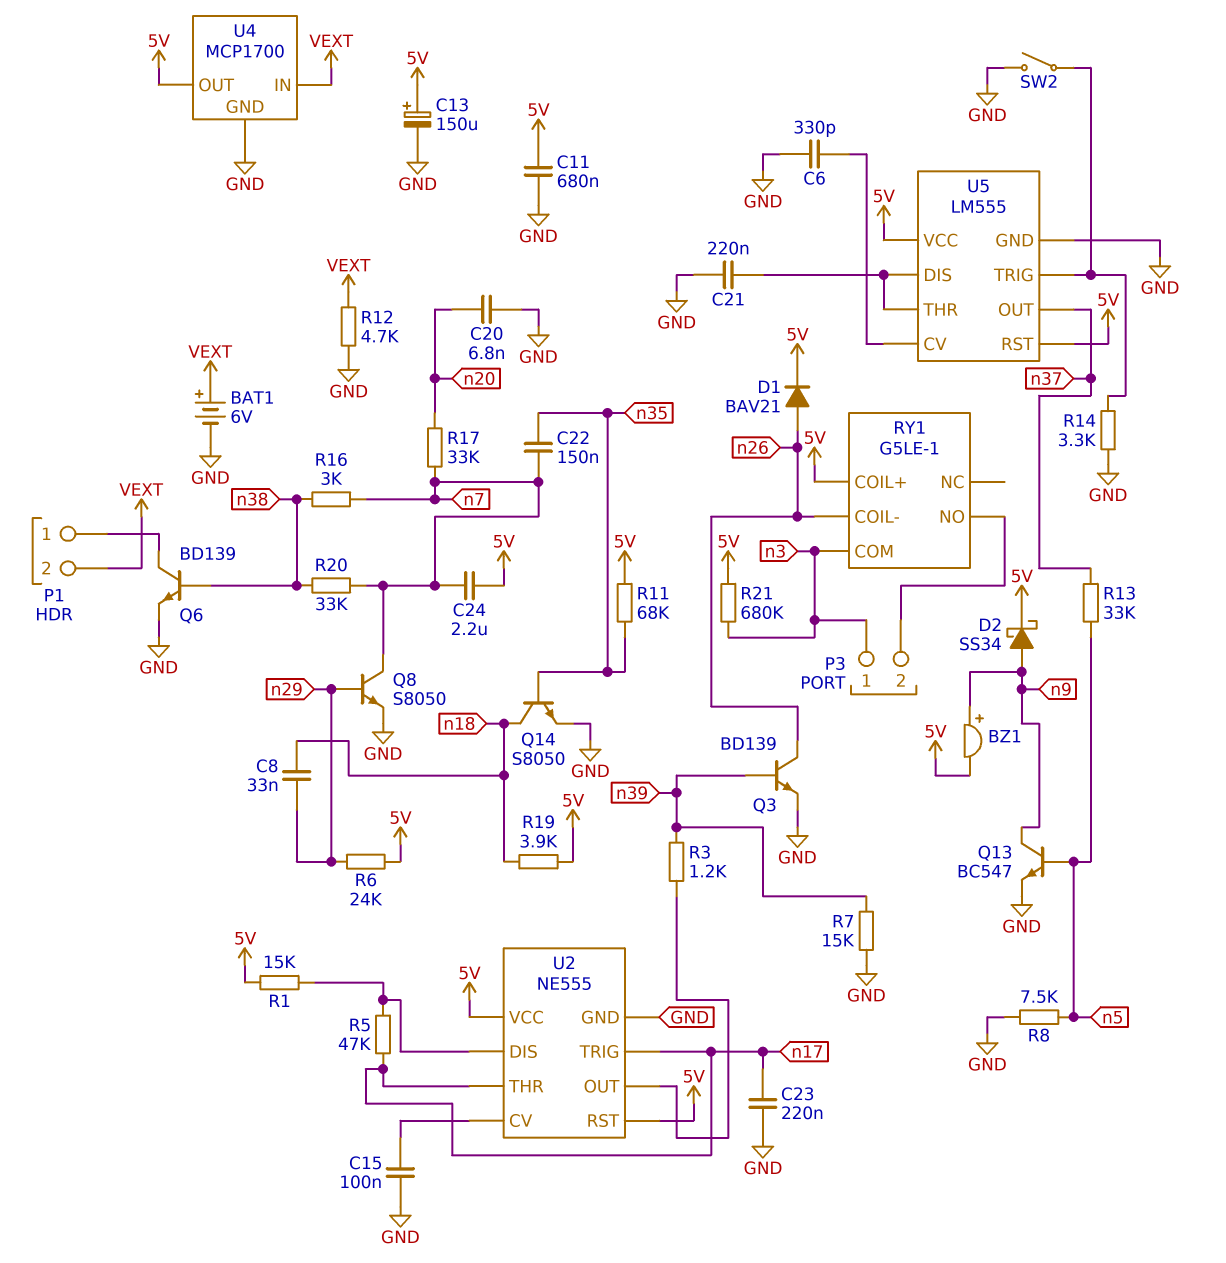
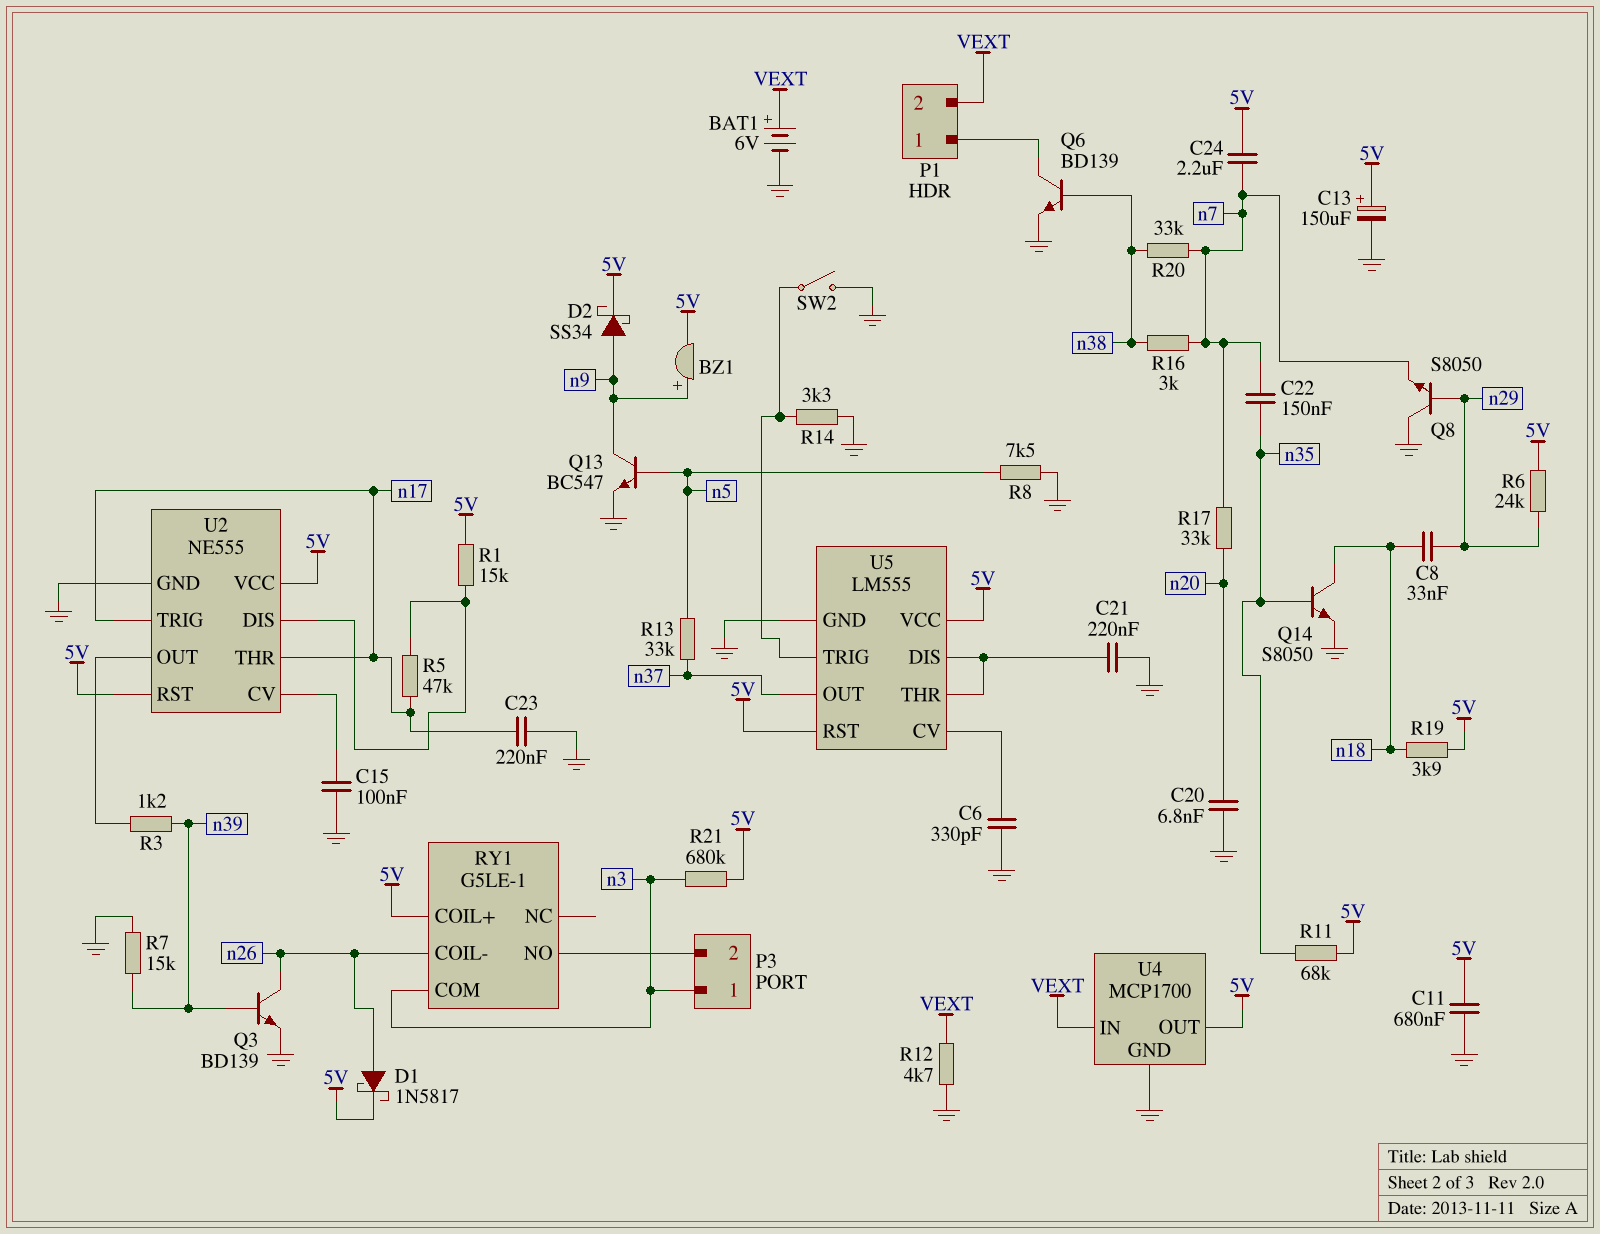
D1: diode BAV21 (A n26, K 5V) -> schottky 1N5817 (A n26, K 5V)
Q8: NPN S8050 (B n29, C n7, E GND) -> NPN S8050 (B n29, C GND, E n7)

